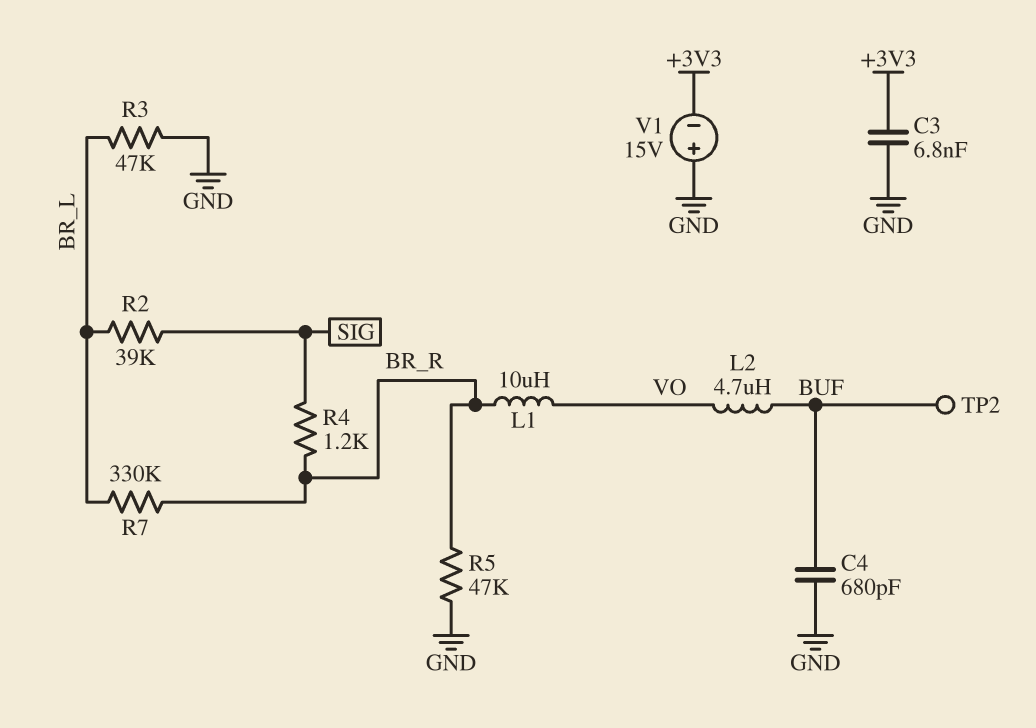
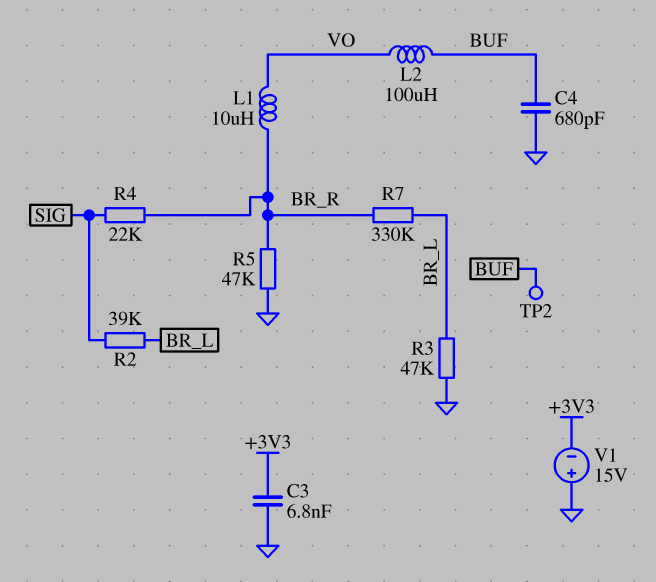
L2: 4.7uH (BUF, VO) -> 100uH (BUF, VO)
R4: 1.2k (BR_R, SIG) -> 22k (BR_R, SIG)

